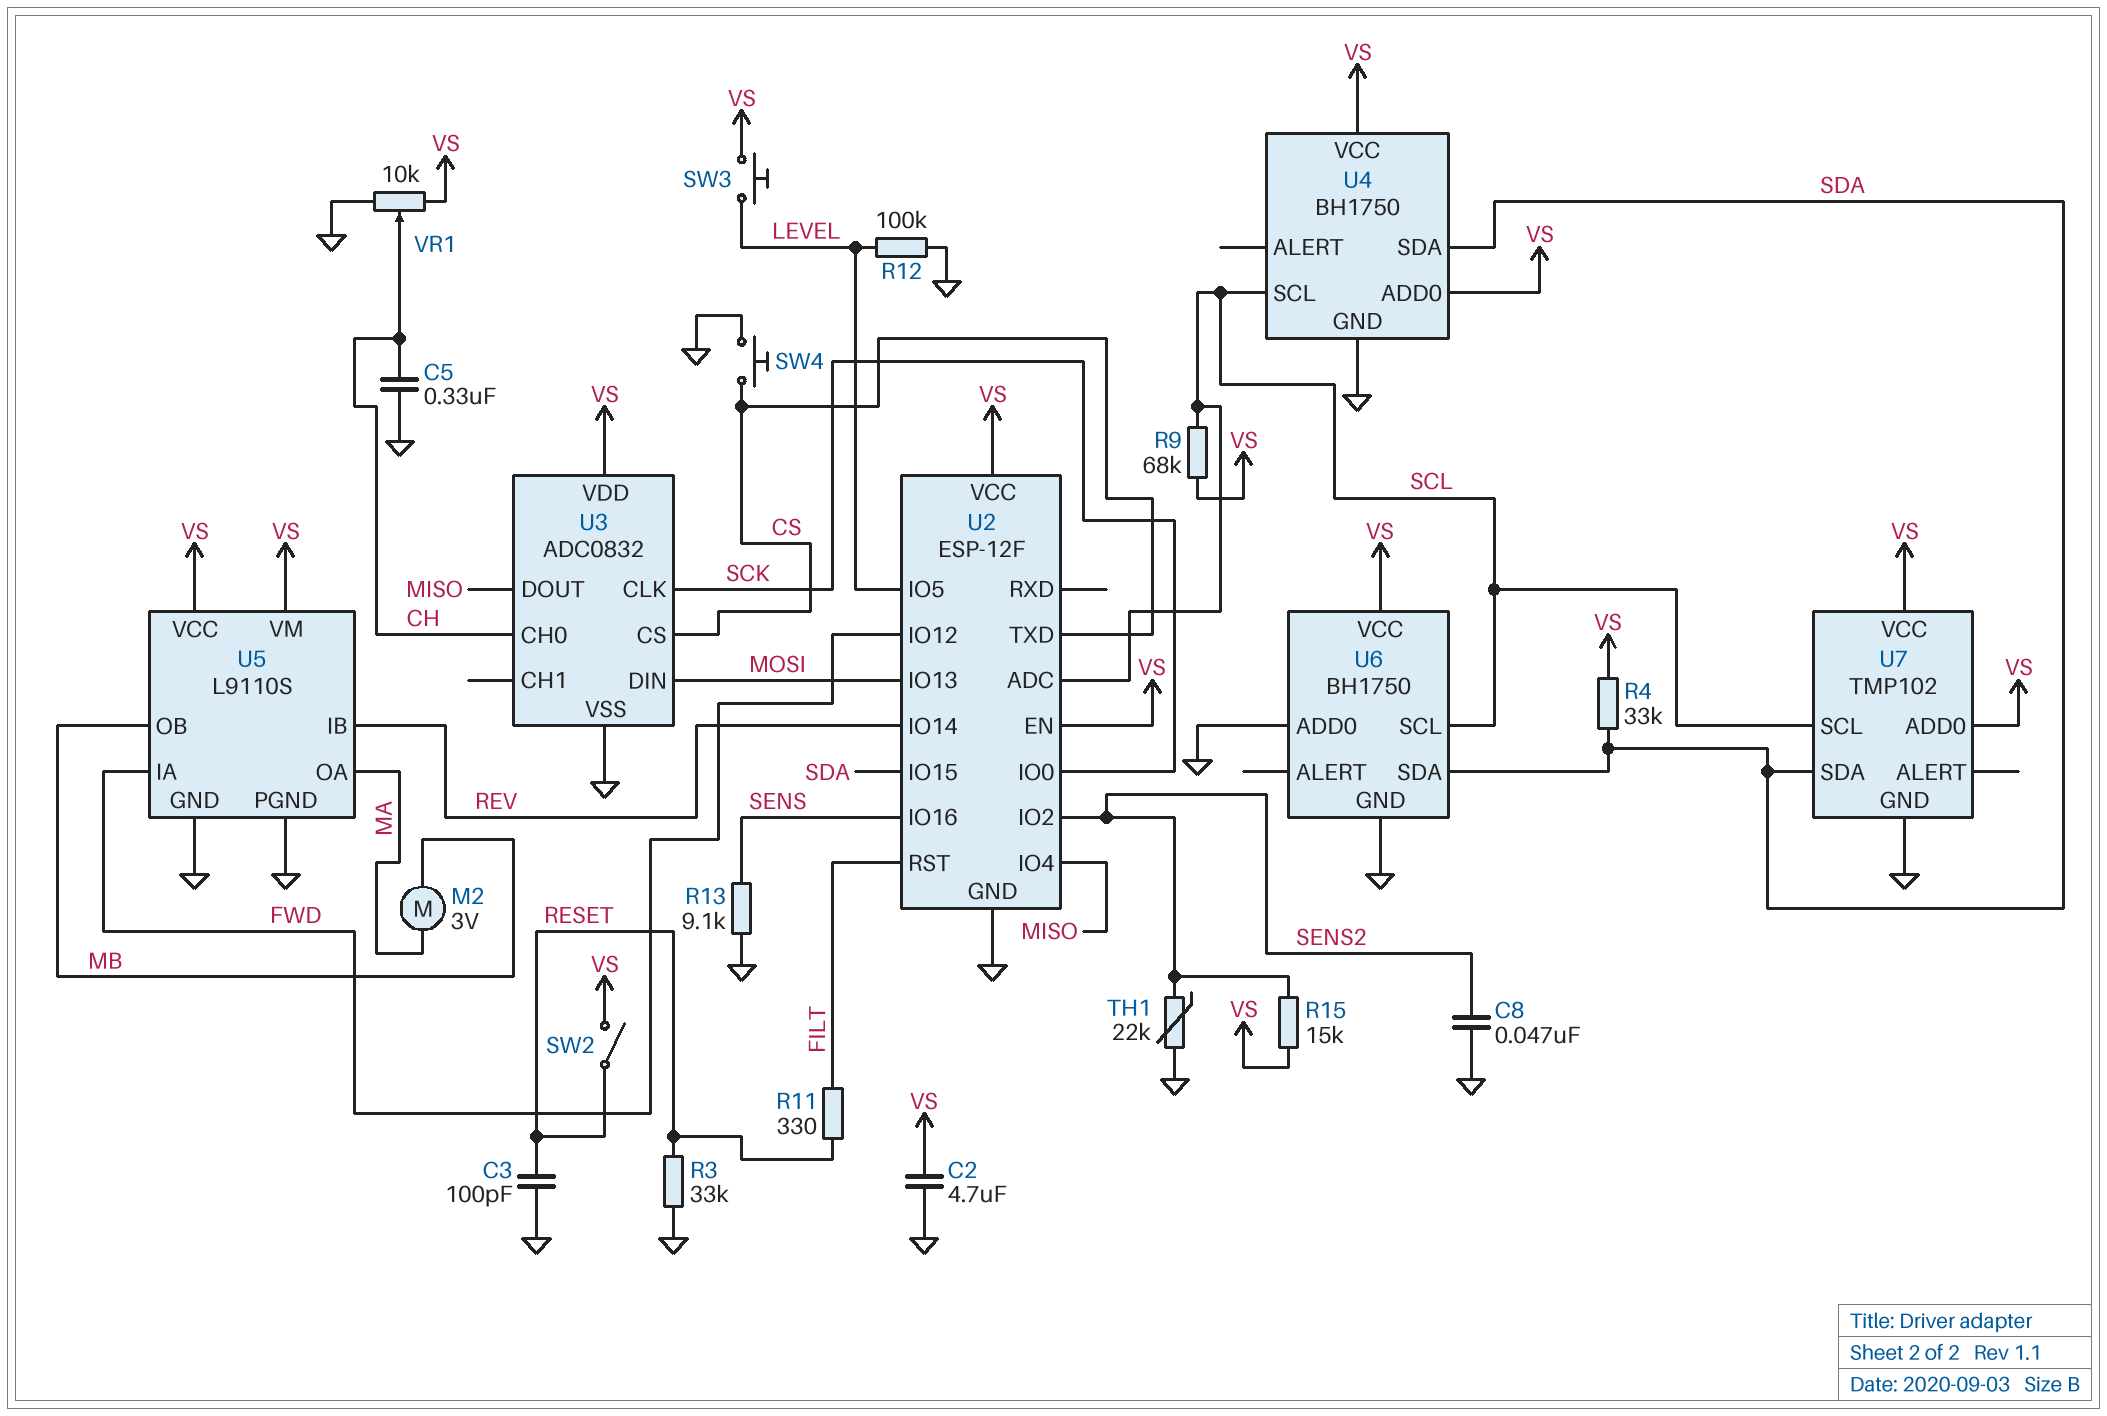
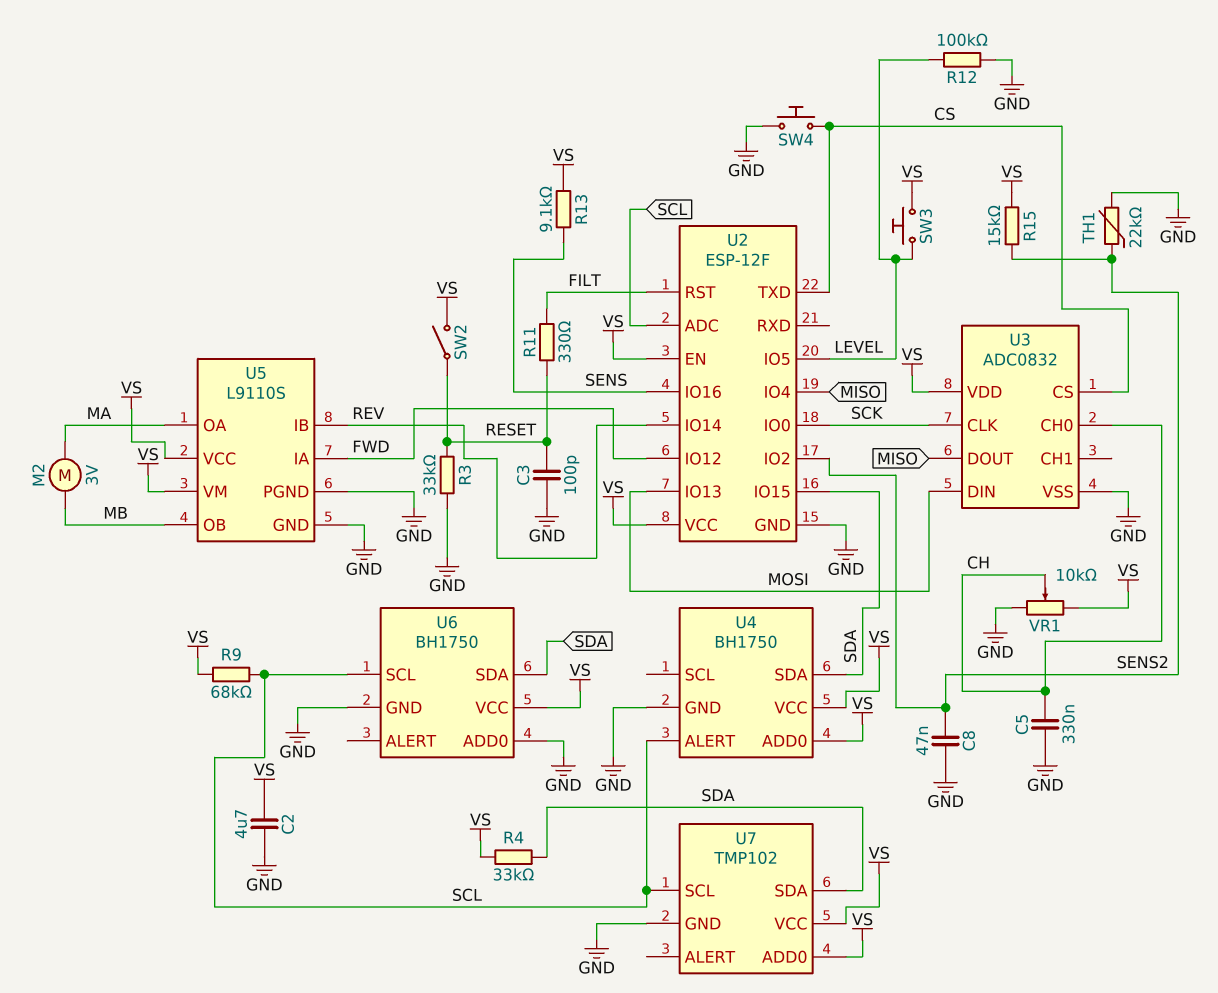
R13: 9.1k (GND, SENS) -> 9.1k (SENS, VS)
U4 pin ALERT: none -> SCL
U4 pin SCL: SCL -> none

